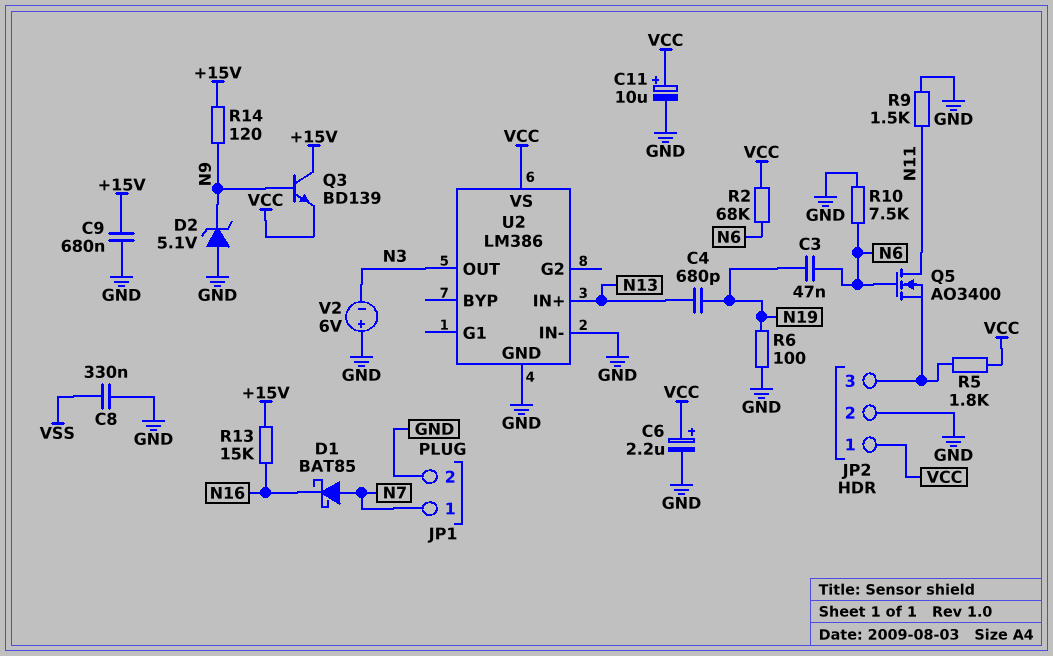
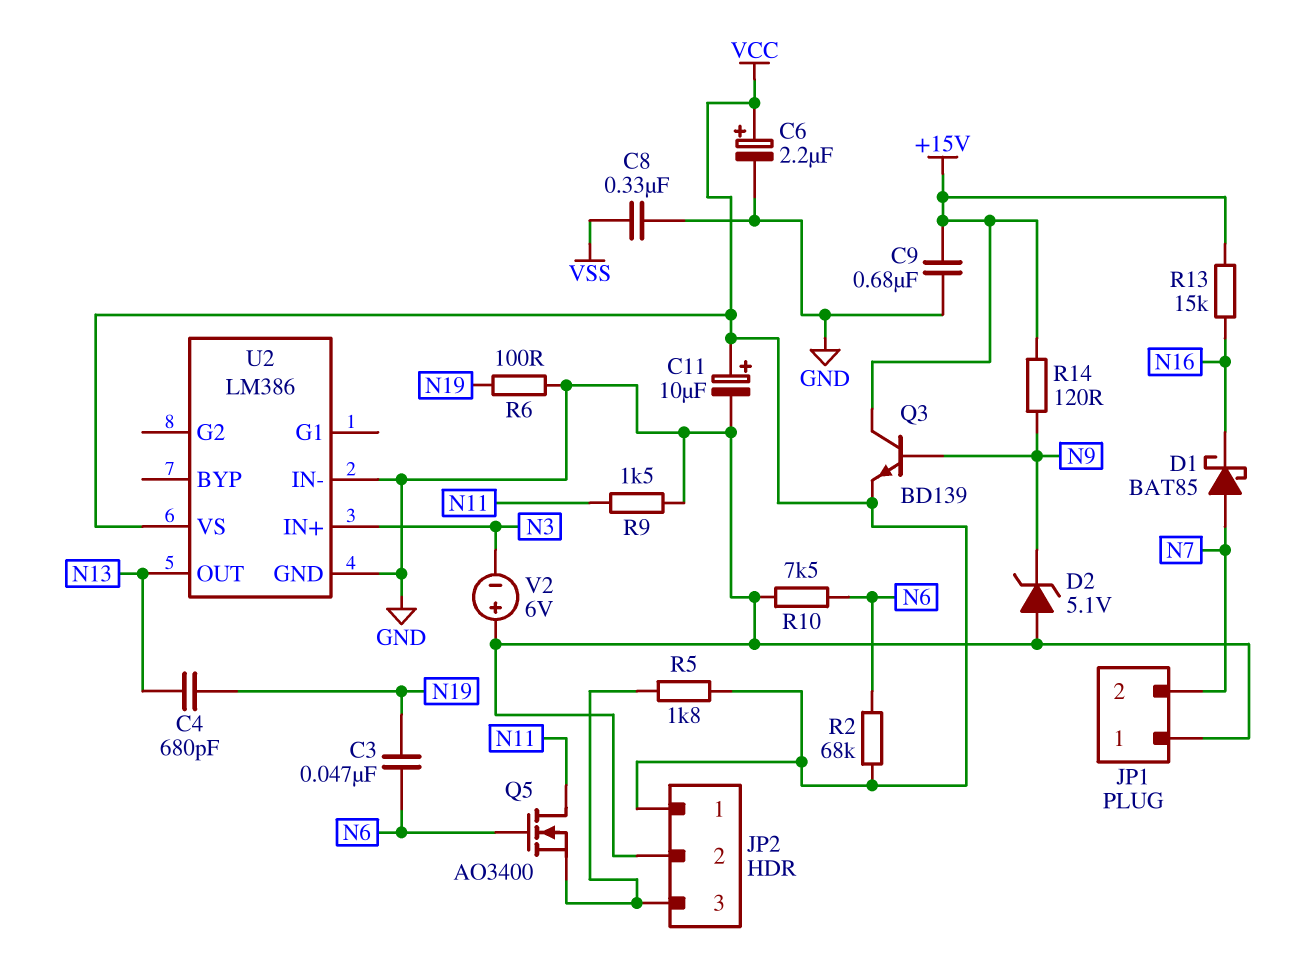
JP1 pin 1: N7 -> GND
JP1 pin 2: GND -> N7
U2 pin IN+: N13 -> N3
U2 pin OUT: N3 -> N13

